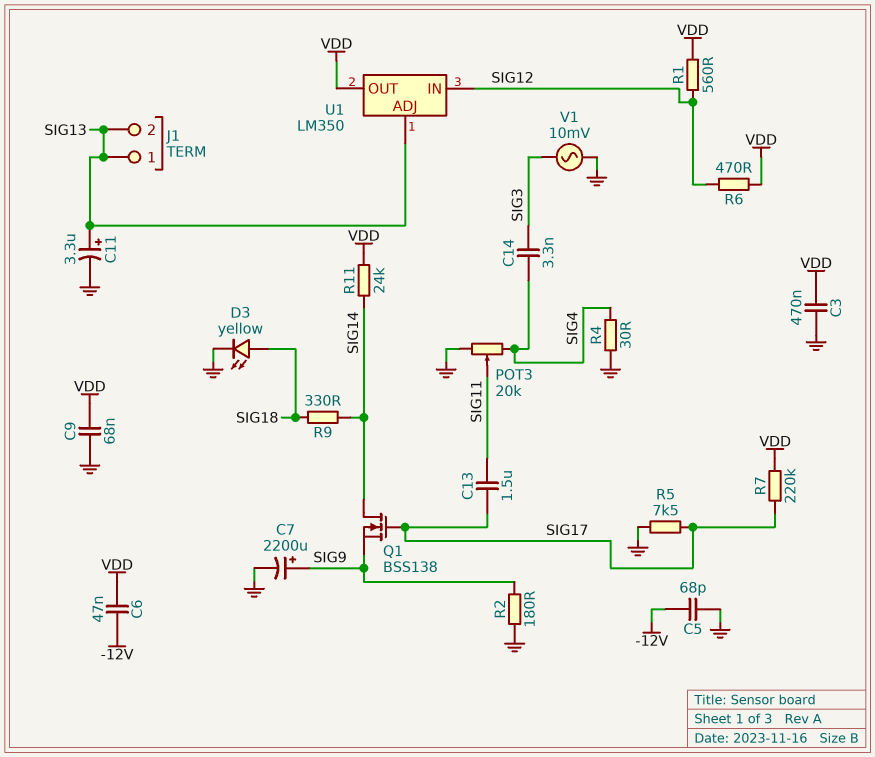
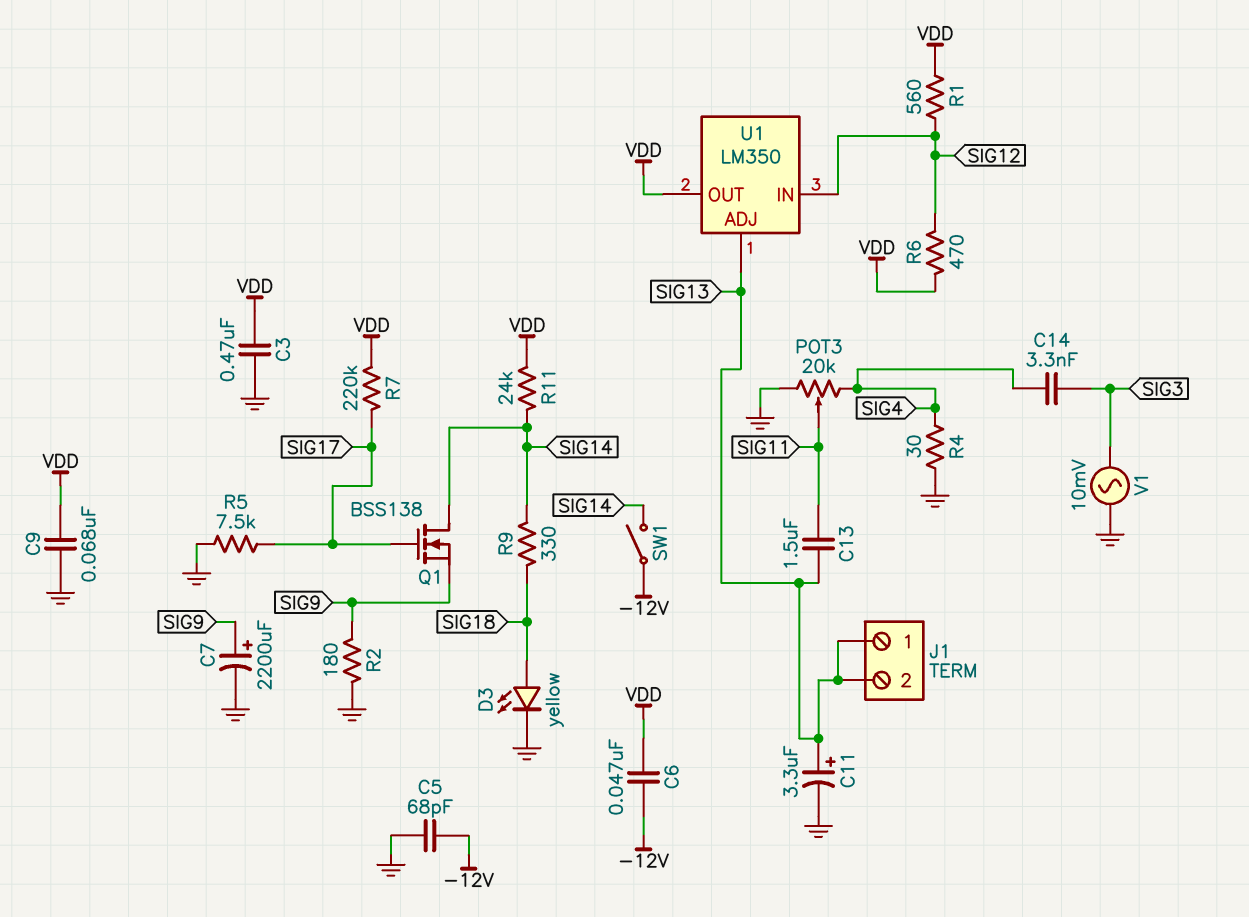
C13: 1.5uF (SIG11, SIG17) -> 1.5uF (SIG11, SIG13)
SW1: none -> switch (-12V, SIG14)

